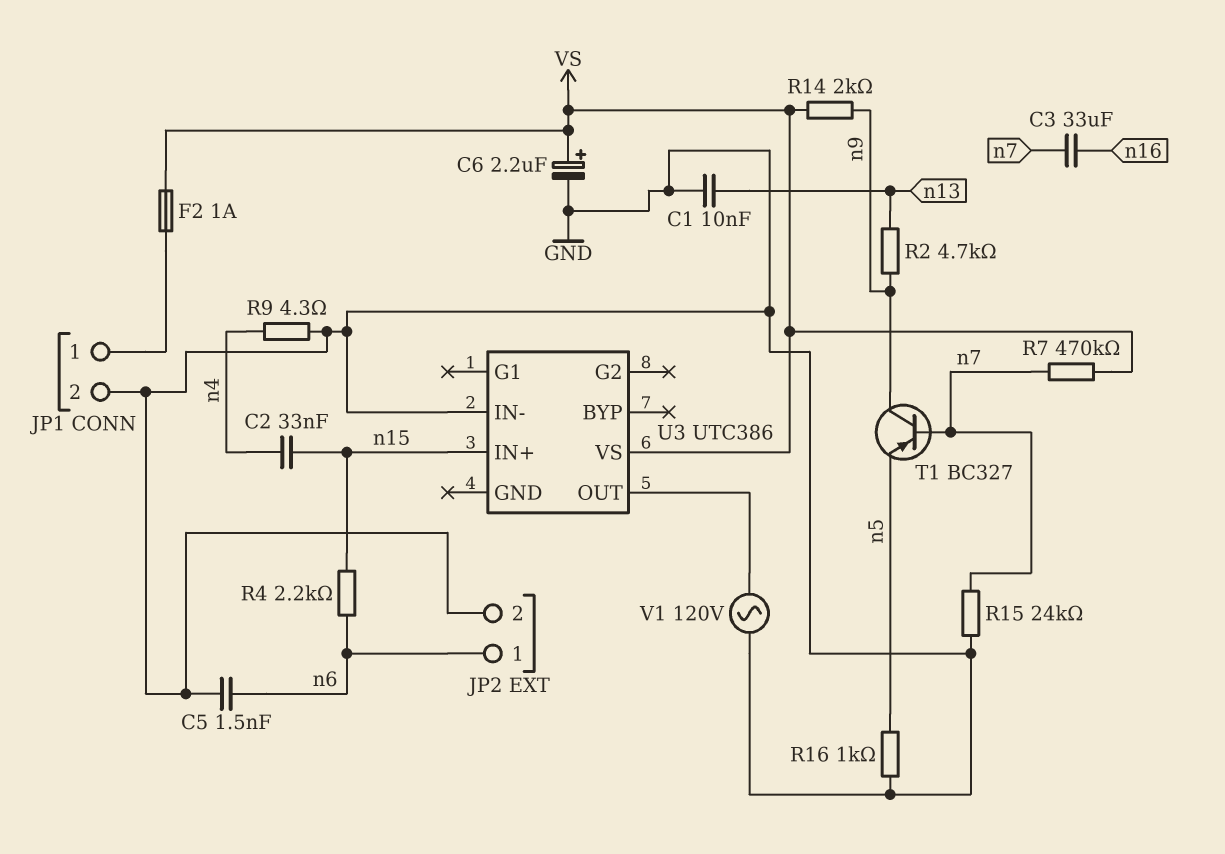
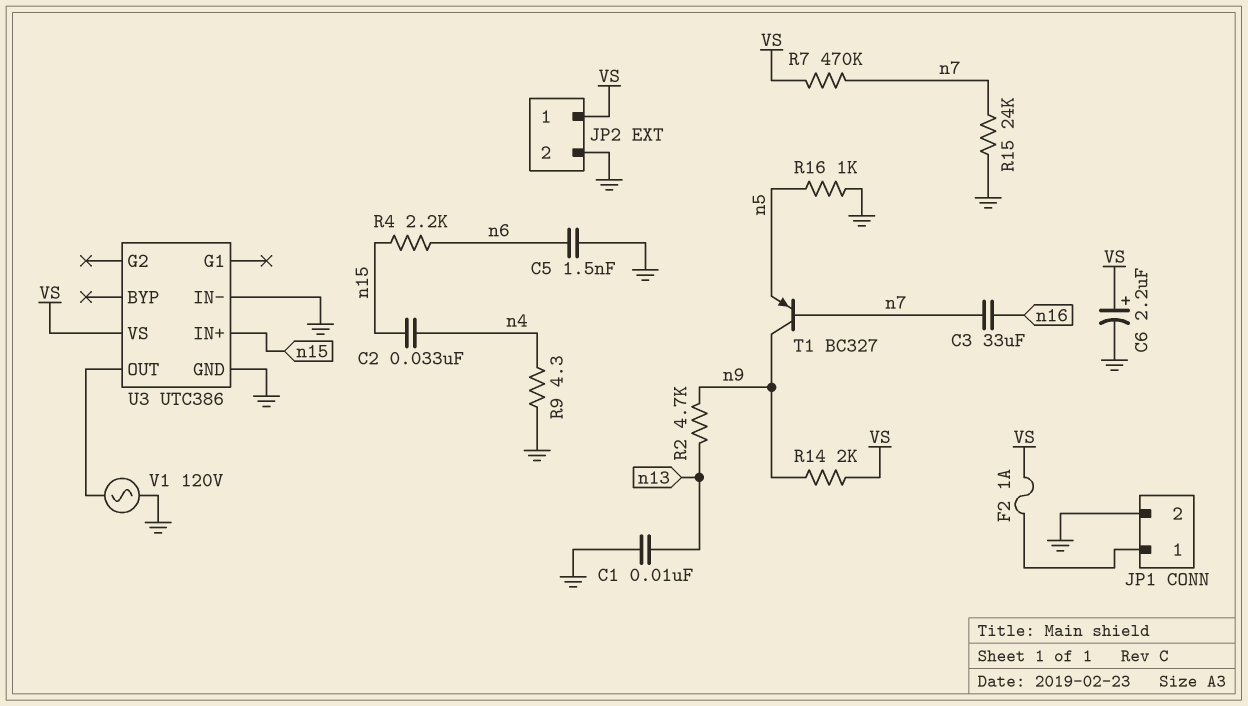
JP2 pin 1: n6 -> VS
U3 pin GND: none -> GND

